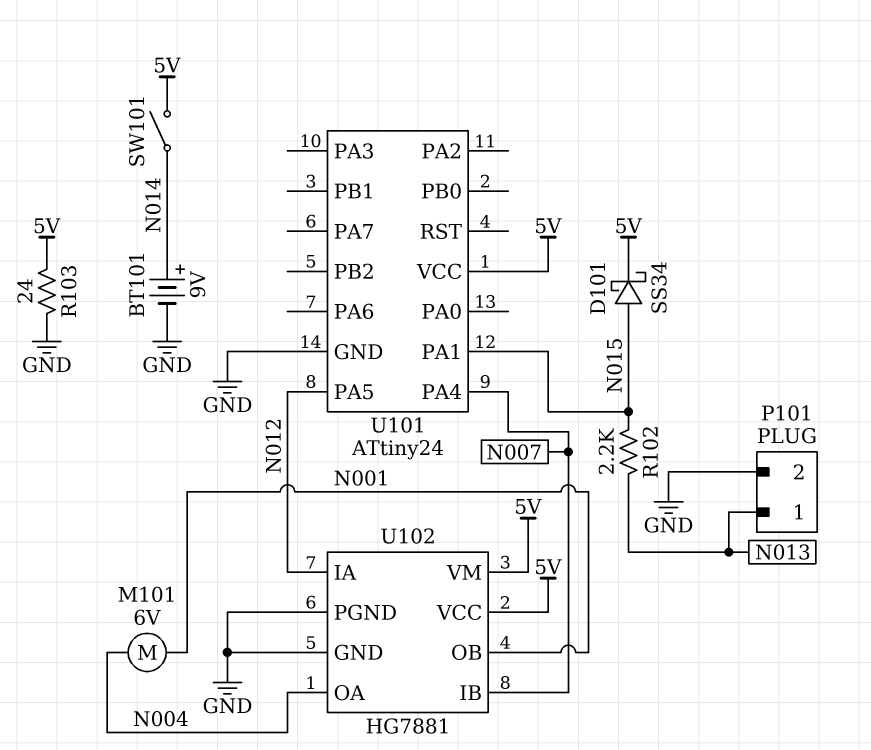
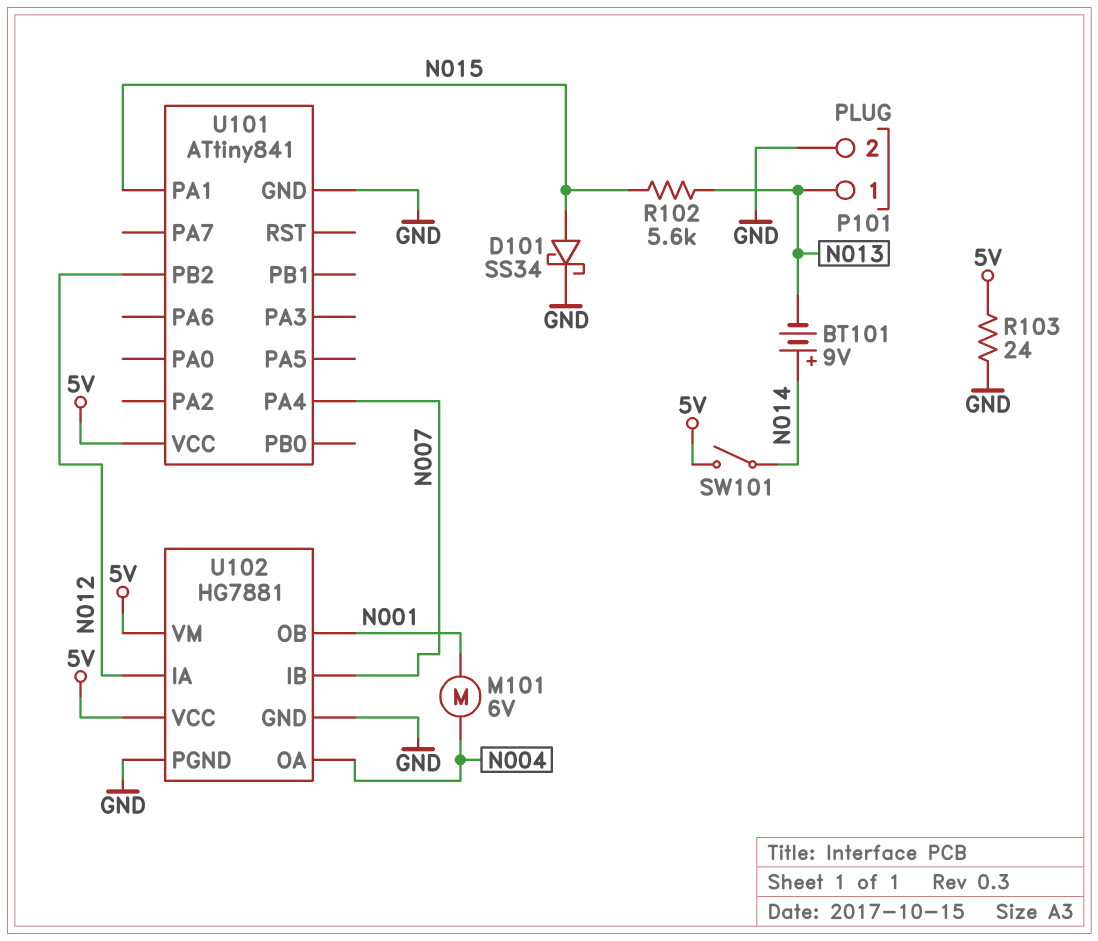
BT101: 9V (plus N014, minus GND) -> 9V (plus N014, minus N013)
D101: schottky SS34 (A N015, K 5V) -> schottky SS34 (A N015, K GND)
R102: 2.2k (N013, N015) -> 5.6k (N013, N015)
U101: ATtiny24 -> ATtiny841
U101 pin PA5: N012 -> none
U101 pin PB2: none -> N012

